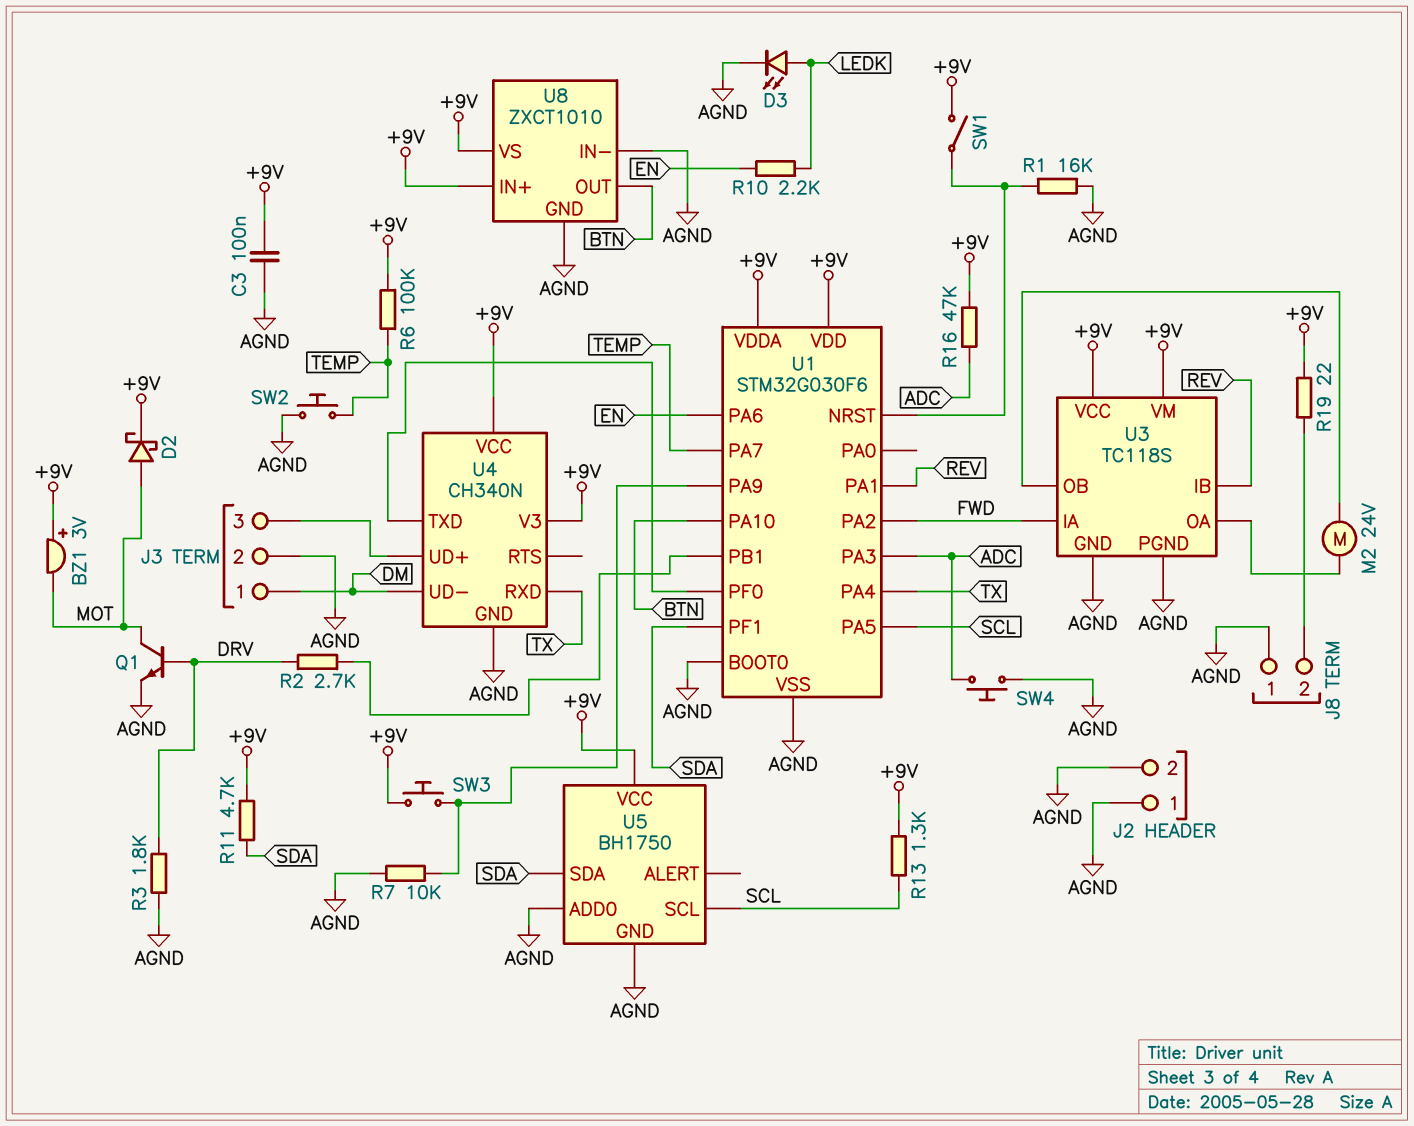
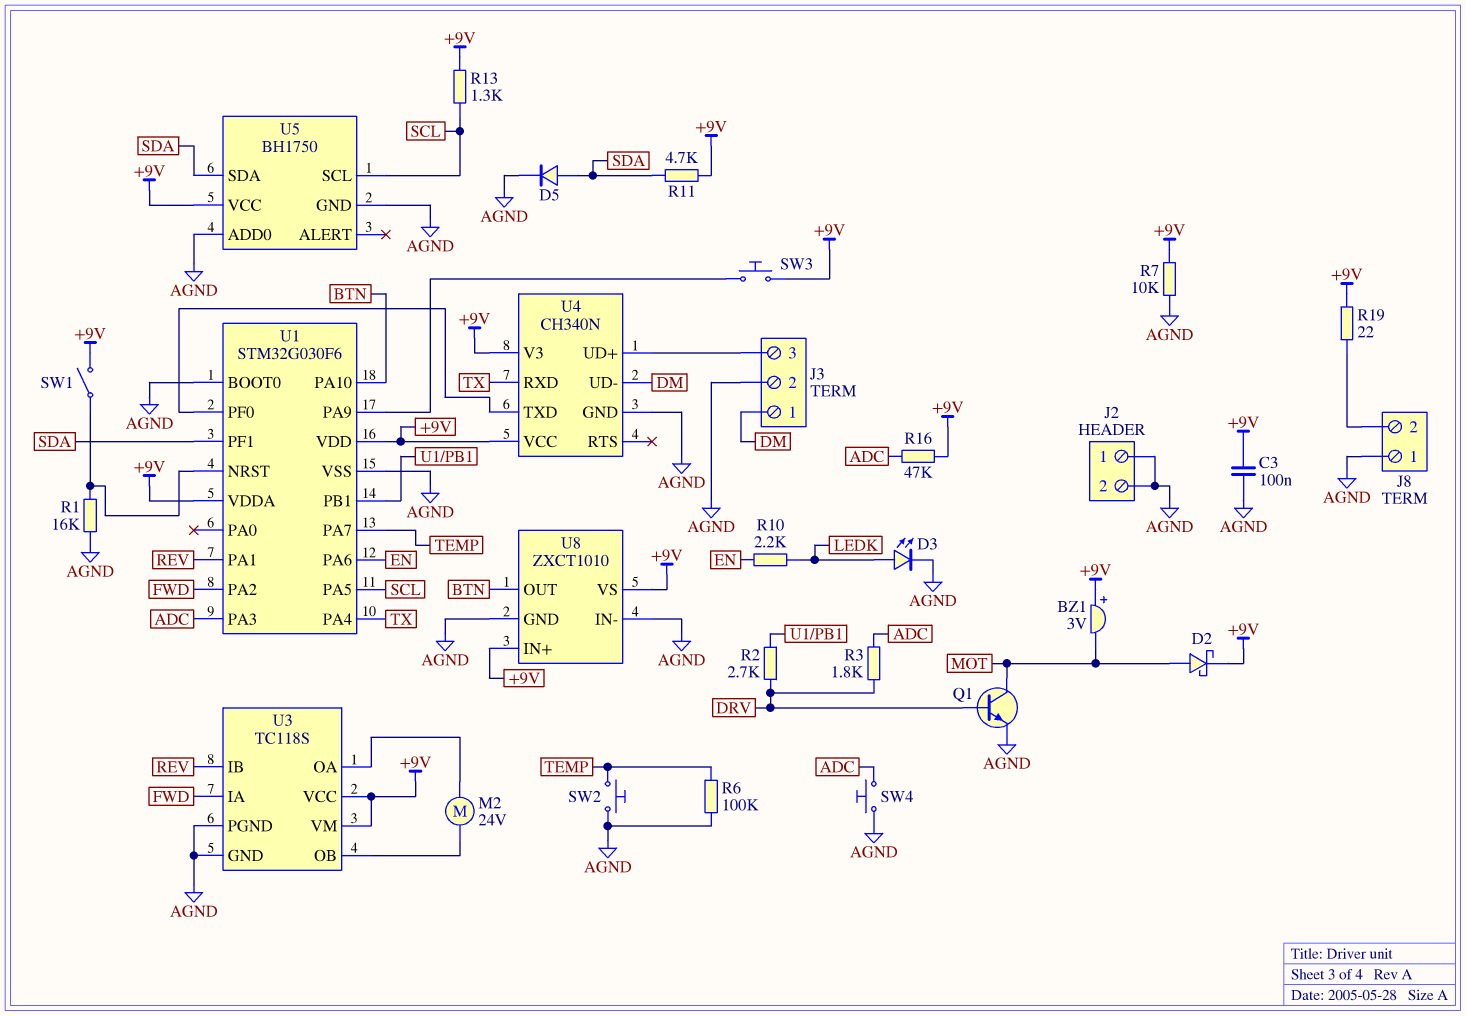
D5: none -> diode (A SDA, K AGND)
R3: 1.8k (AGND, DRV) -> 1.8k (ADC, DRV)
R6: 100k (+9V, TEMP) -> 100k (AGND, TEMP)
R7: 10k (AGND, U1/PA9) -> 10k (+9V, AGND)

